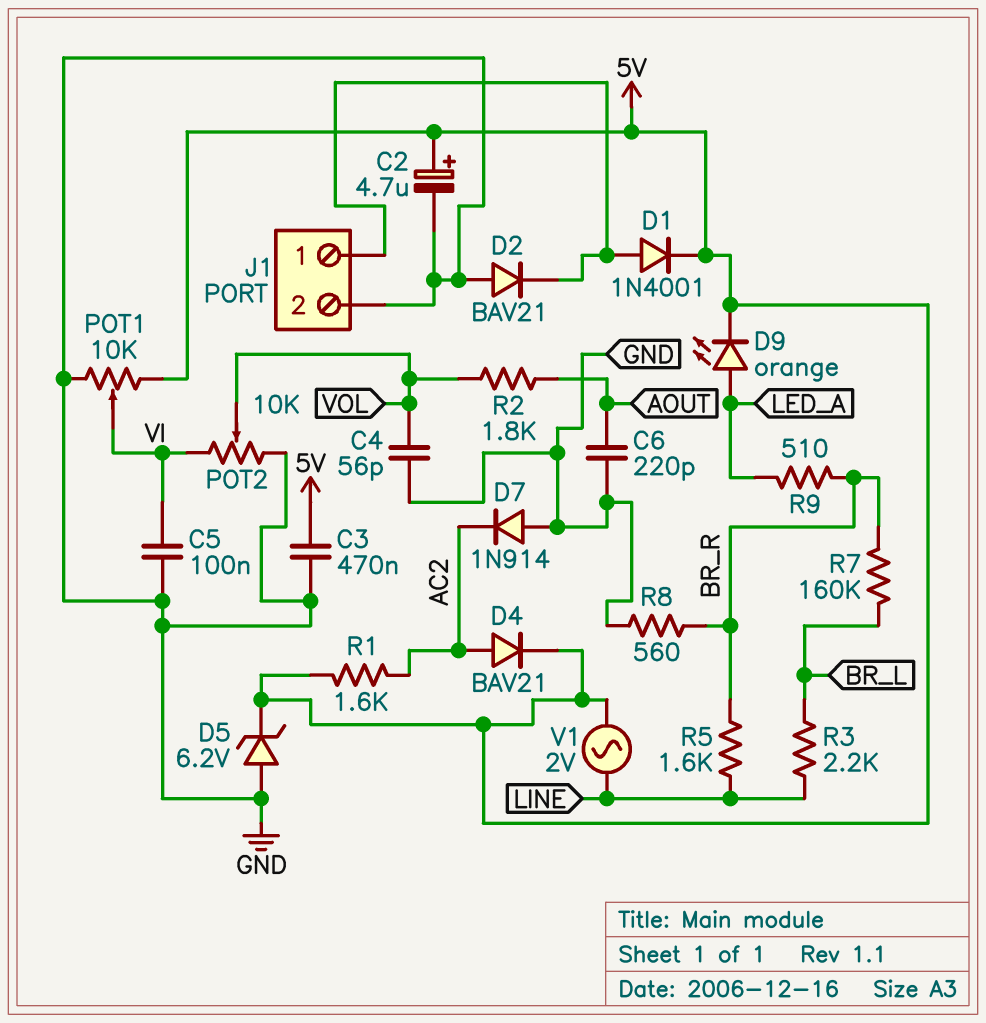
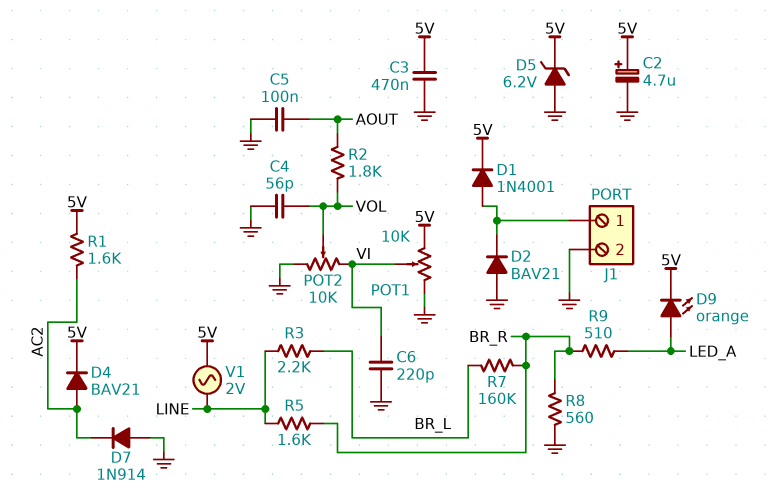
C5: 100nF (GND, VI) -> 100nF (AOUT, GND)
C6: 220pF (AOUT, GND) -> 220pF (GND, VI)

